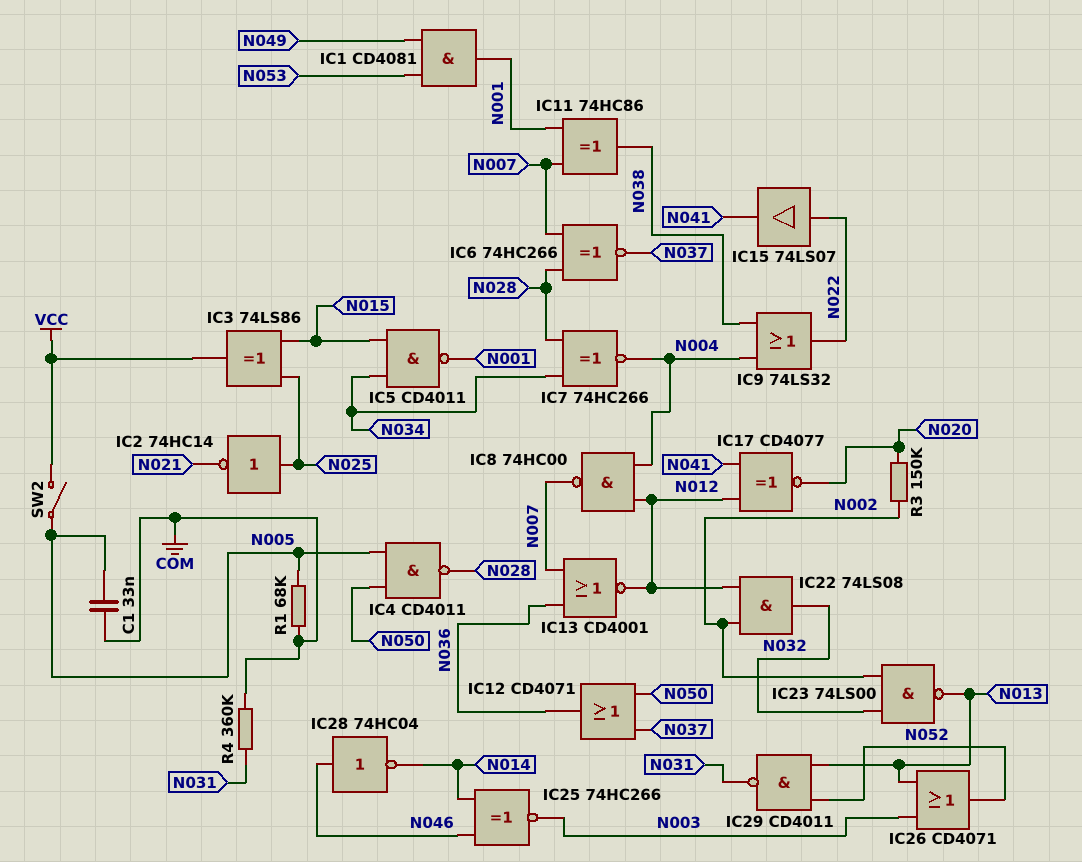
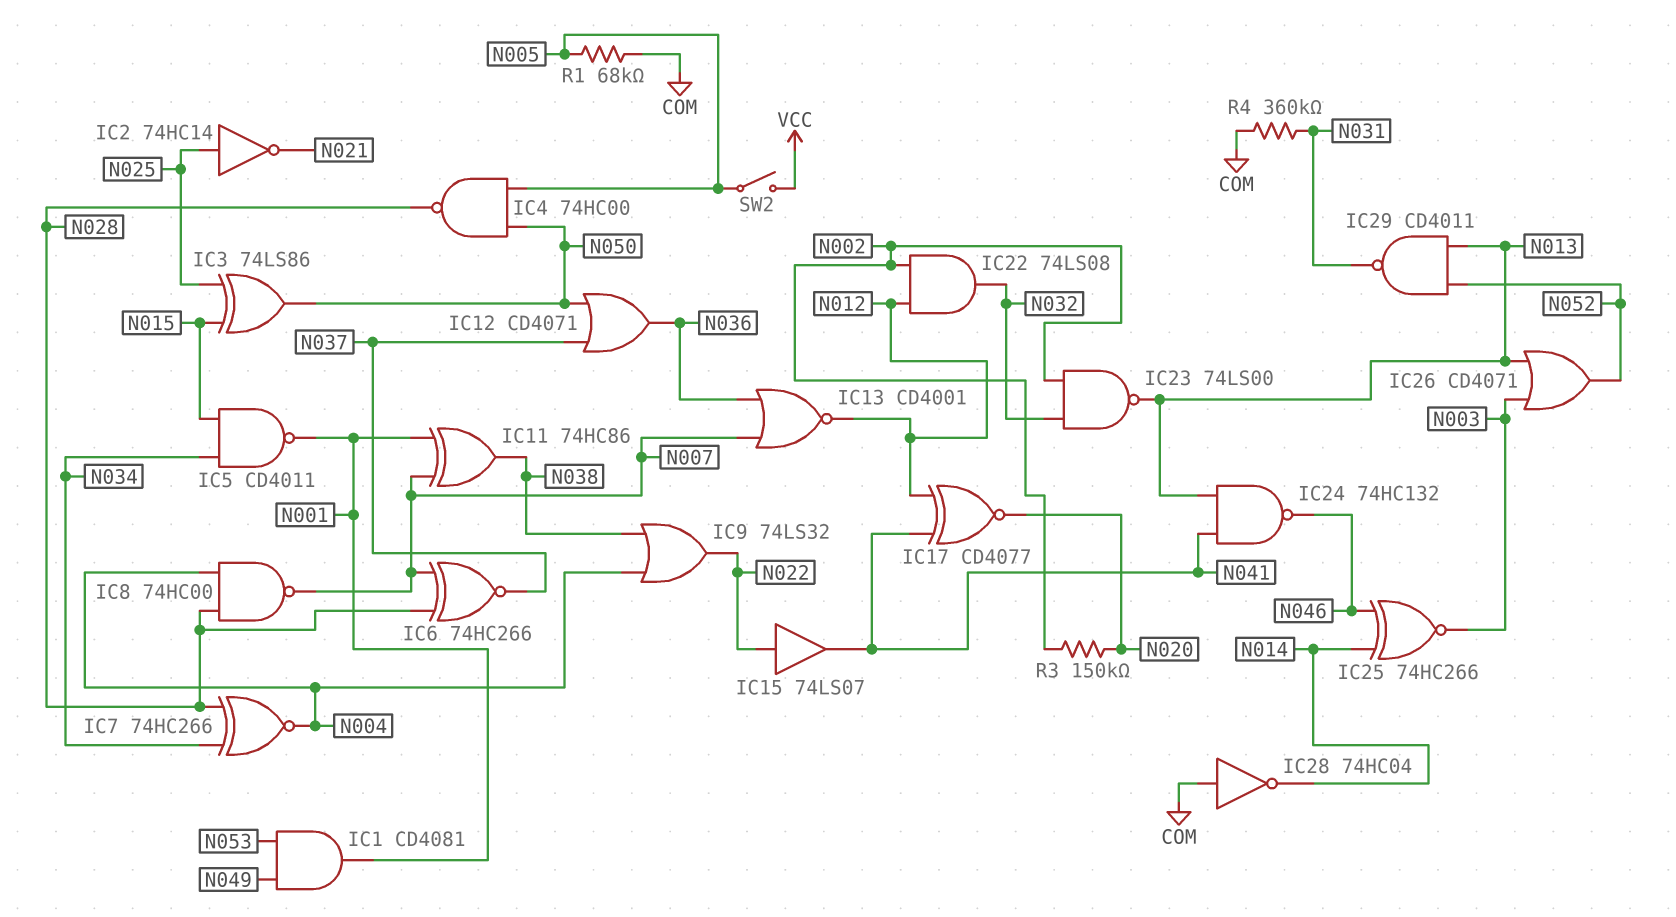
C1: 33nF (COM, N005) -> none
IC3: XOR 74LS86 (in N015, in N025, out VCC) -> XOR 74LS86 (in N015, in N025, out N050)
IC4: NAND CD4011 (in N005, in N050, out N028) -> NAND 74HC00 (in N005, in N050, out N028)
IC8: NAND 74HC00 (in N004, in N012, out N007) -> NAND 74HC00 (in N004, in N028, out N007)
IC24: none -> NAND 74HC132 (in N013, in N041, out N046)
IC28: NOT 74HC04 (in N046, out N014) -> NOT 74HC04 (in COM, out N014)

